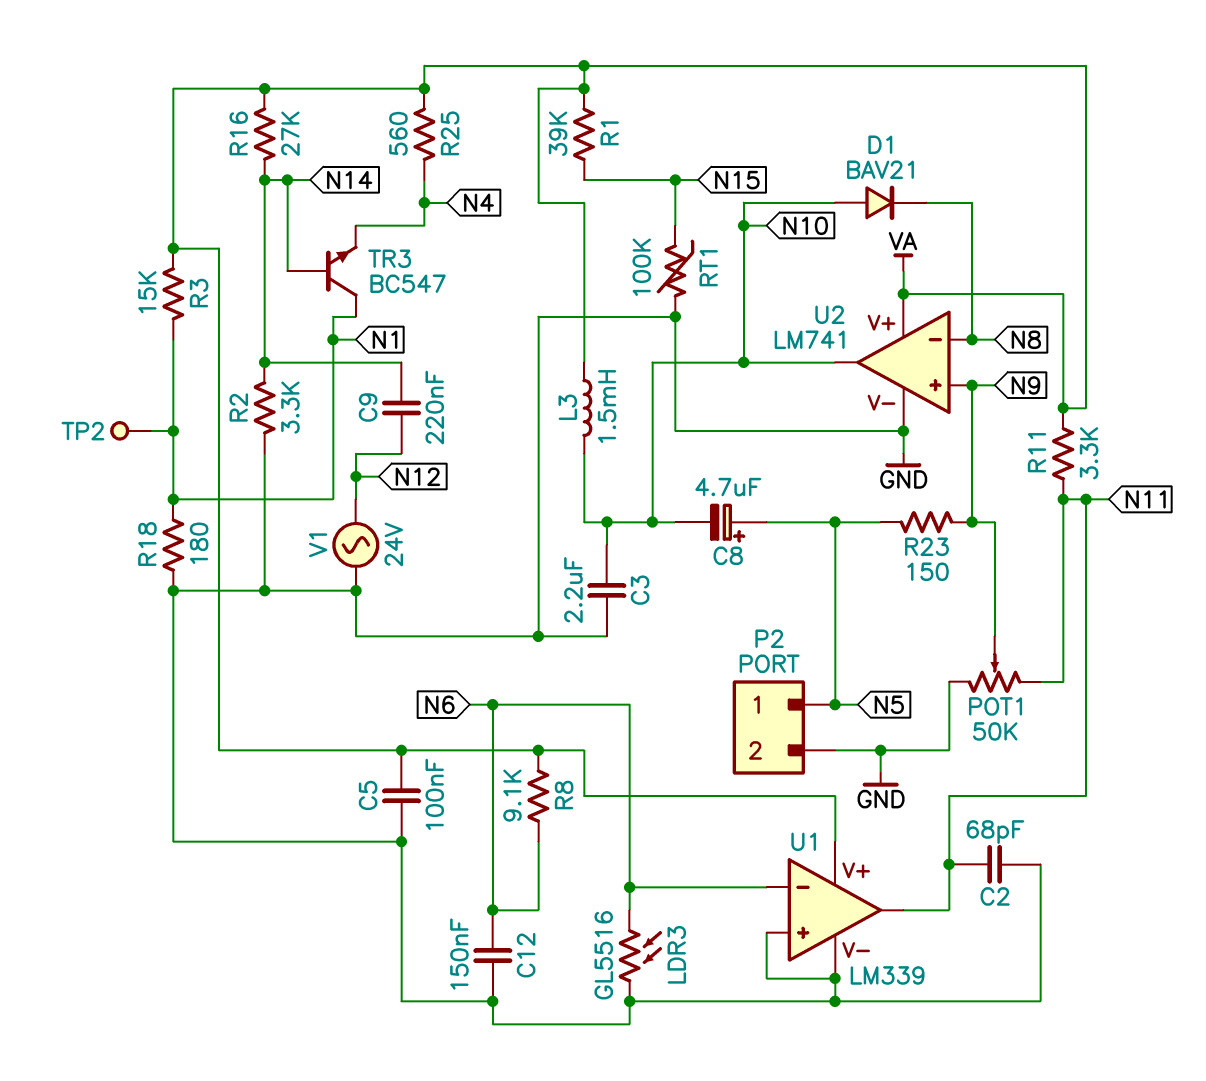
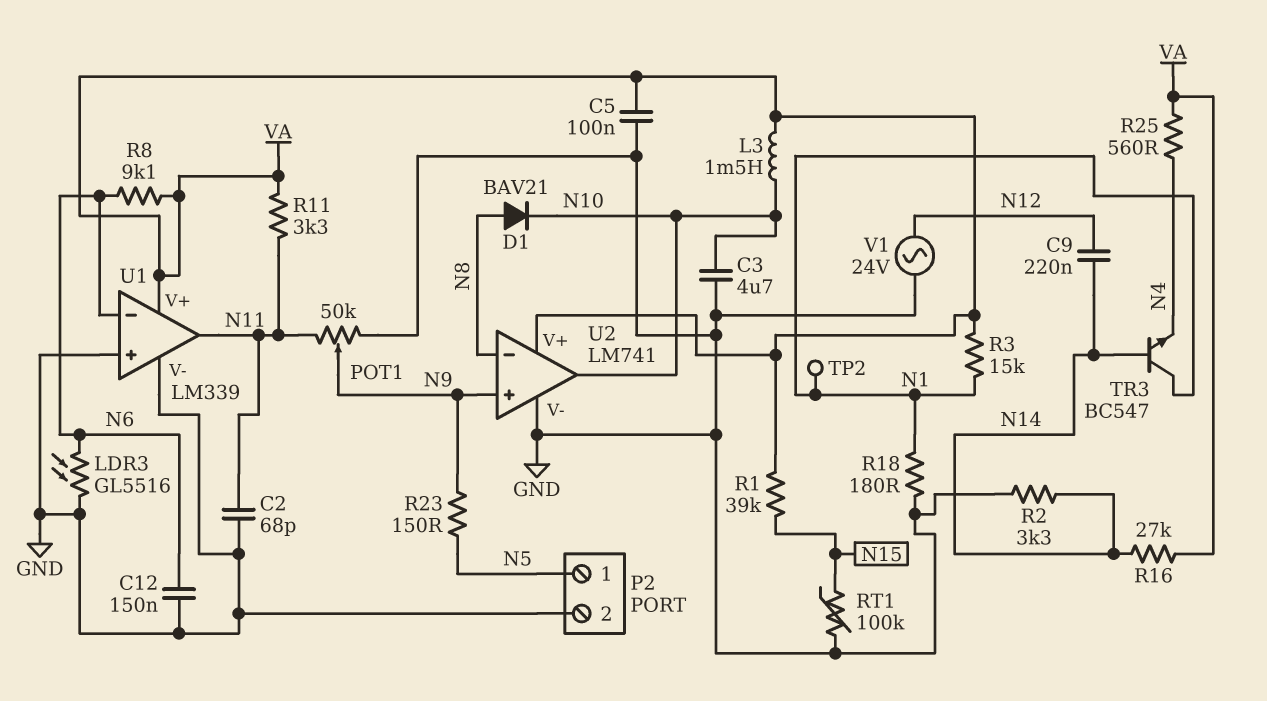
C3: 2.2uF (GND, N10) -> 4.7uF (GND, N10)
C8: 4.7uF (plus N5, minus N10) -> none
D1: diode BAV21 (A N10, K N8) -> diode BAV21 (A N8, K N10)

